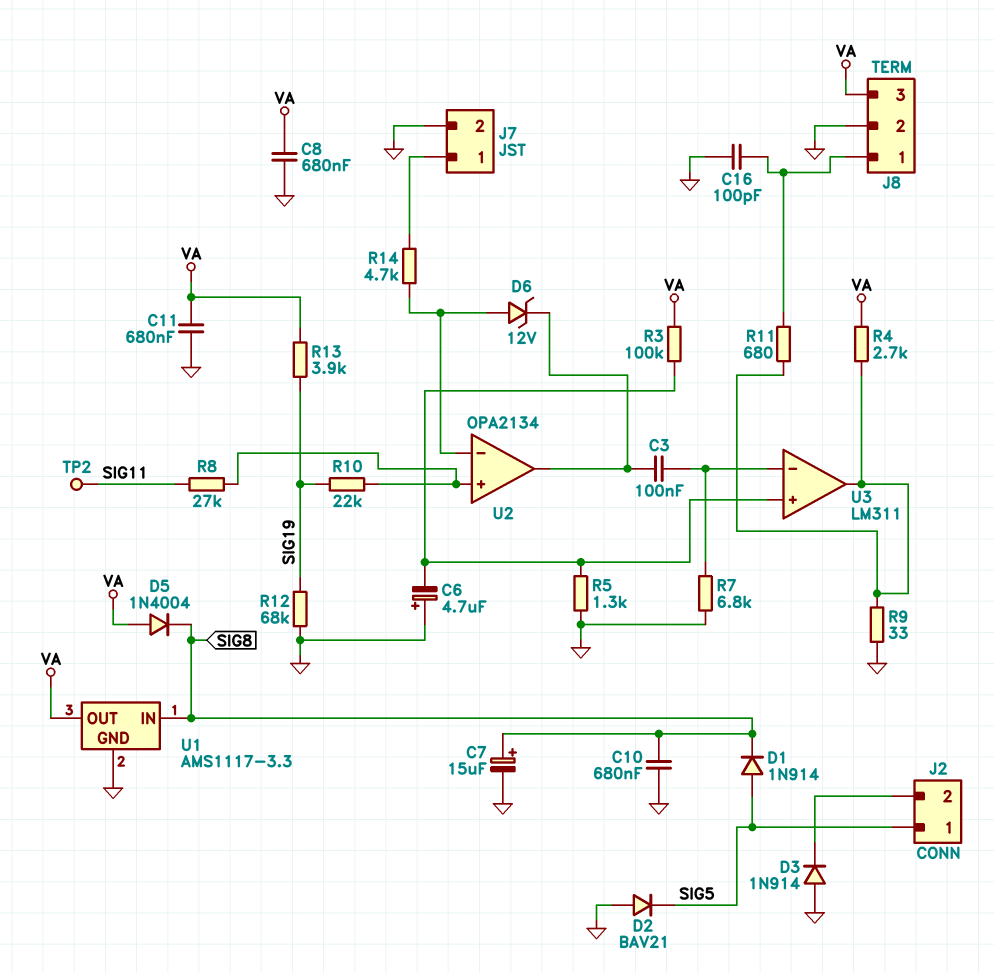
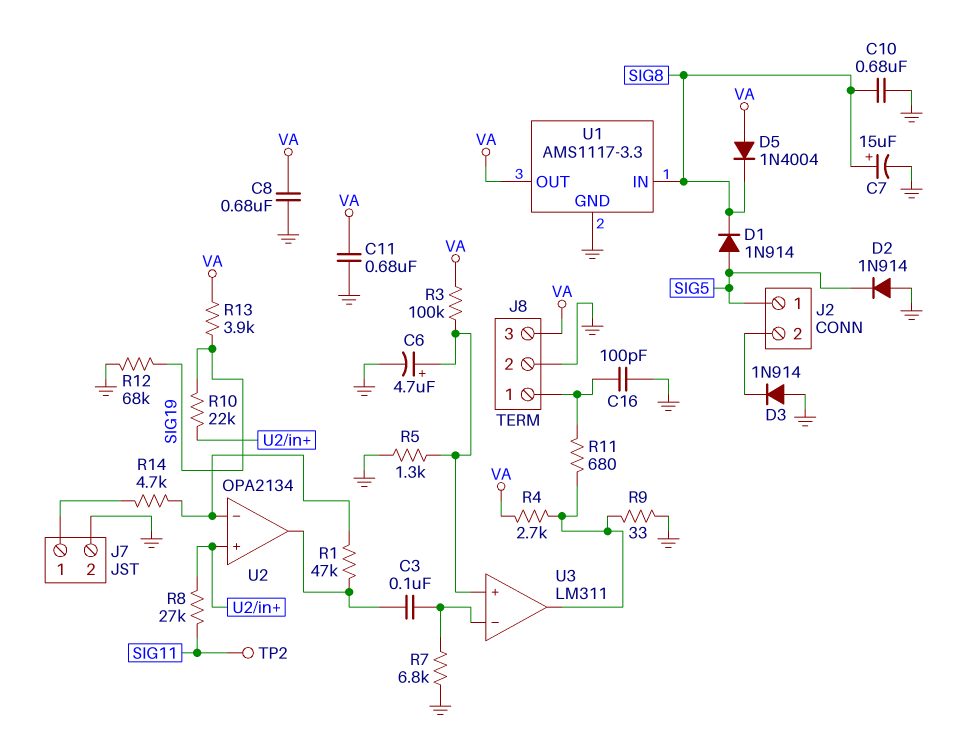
C6: 4.7uF (plus GND, minus U3/in+) -> 4.7uF (plus U3/in+, minus GND)
D2: diode BAV21 (A GND, K SIG5) -> diode 1N914 (A GND, K SIG5)
D6: zener 12V (A U2/in-, K U2/out) -> none
R1: none -> 47k (U2/in-, U2/out)

